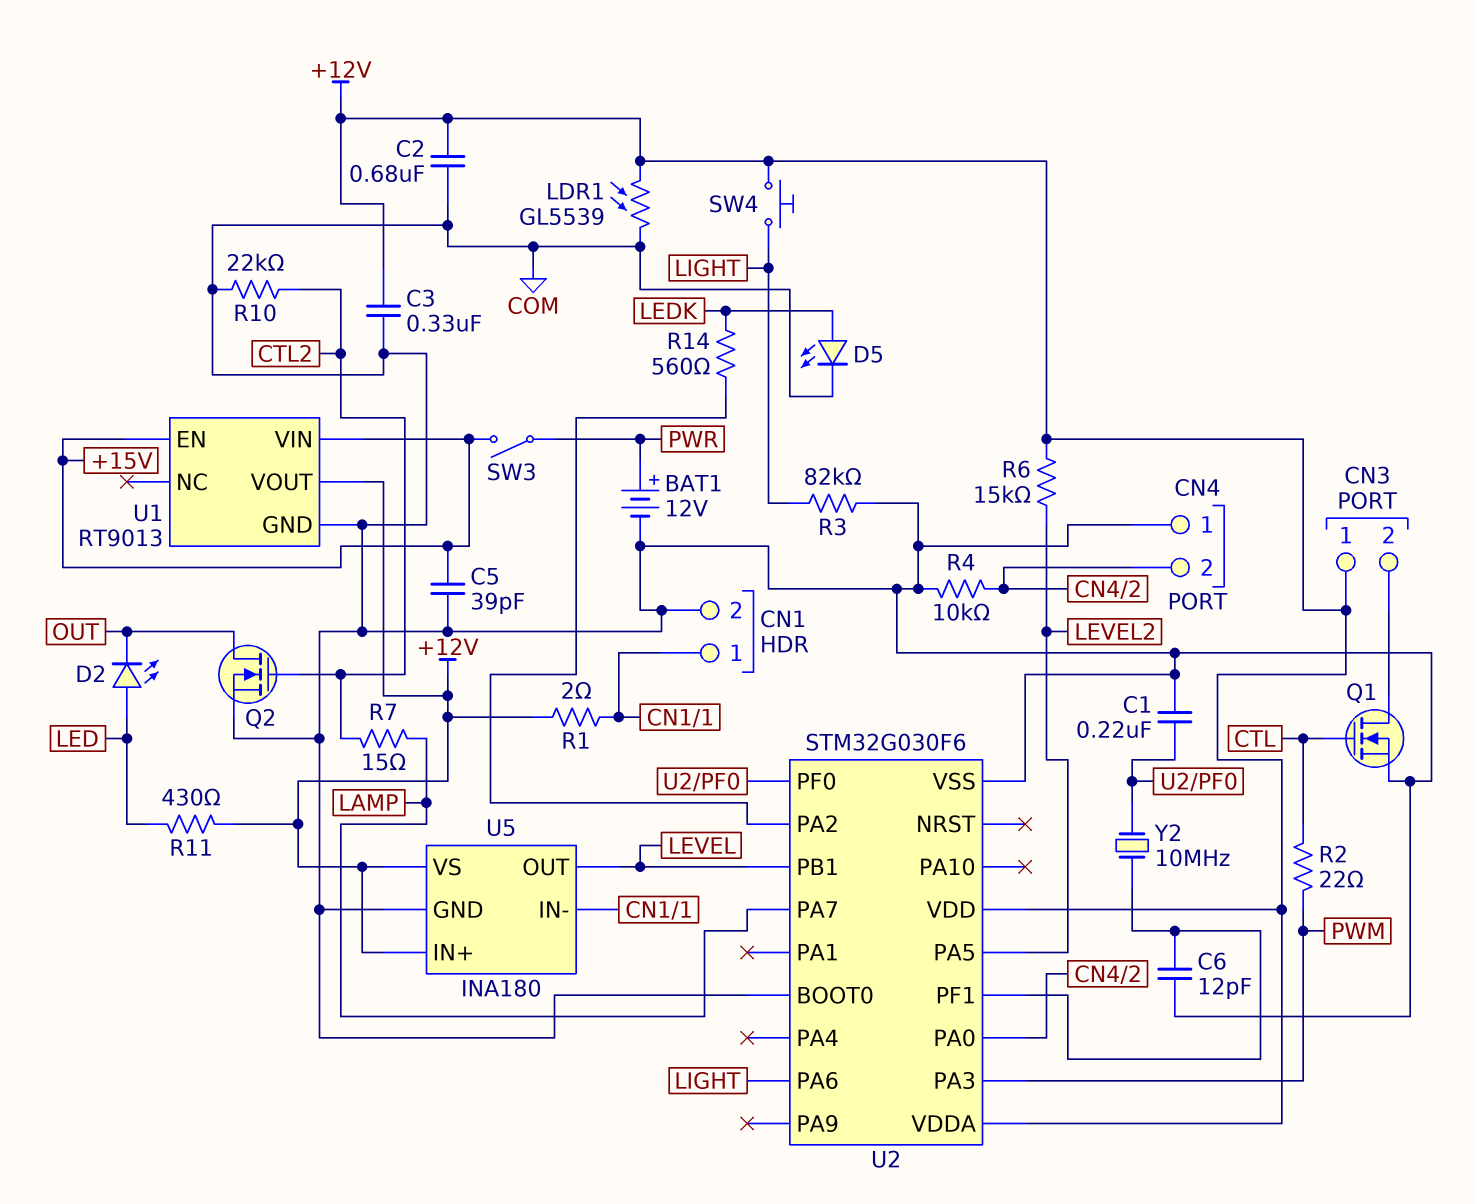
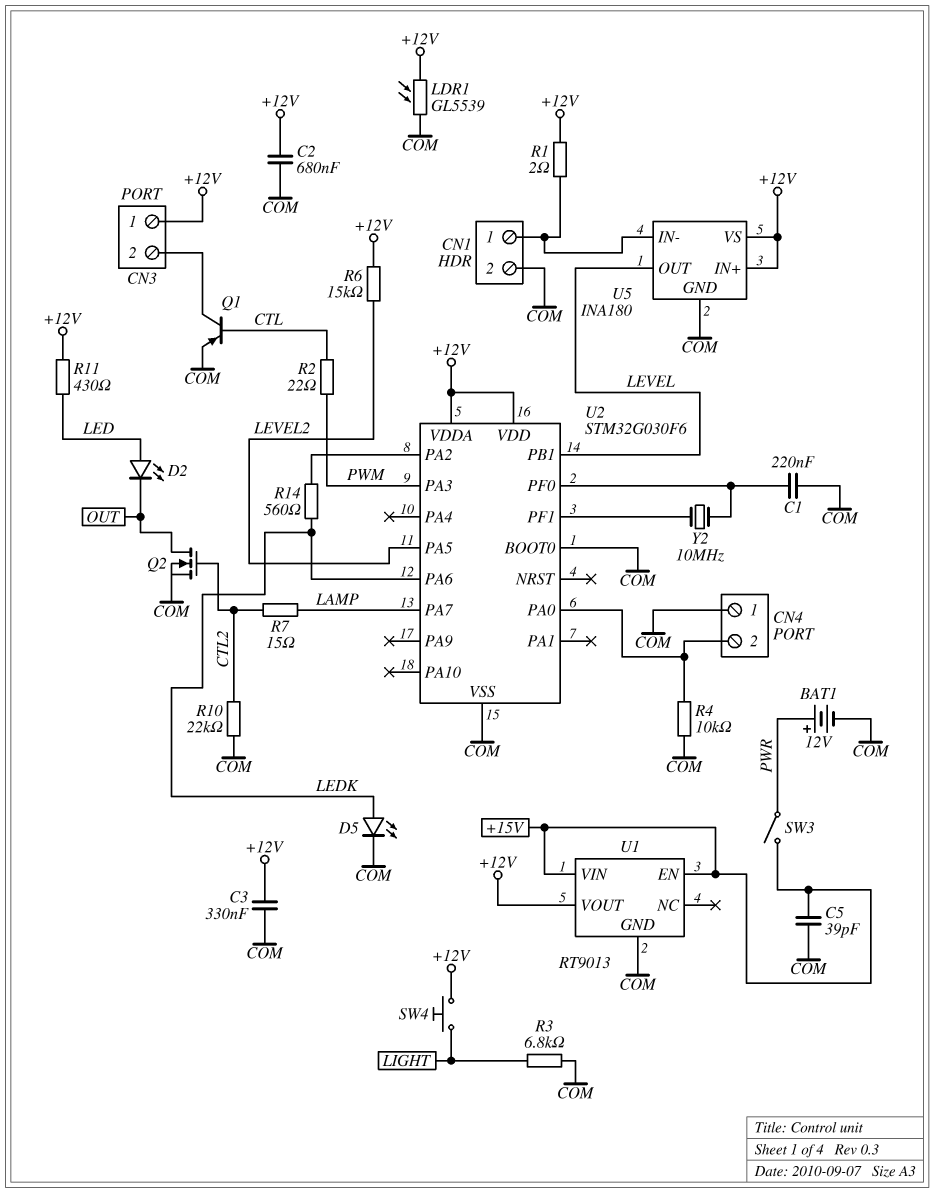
C6: 12pF (COM, U2/PF1) -> none
Q1: NMOS (G CTL, D CN3/2, S COM) -> PNP (B CTL, C CN3/2, E COM)
R3: 82k (COM, LIGHT) -> 6.8k (COM, LIGHT)
U2 pin PA6: LIGHT -> LEDK

